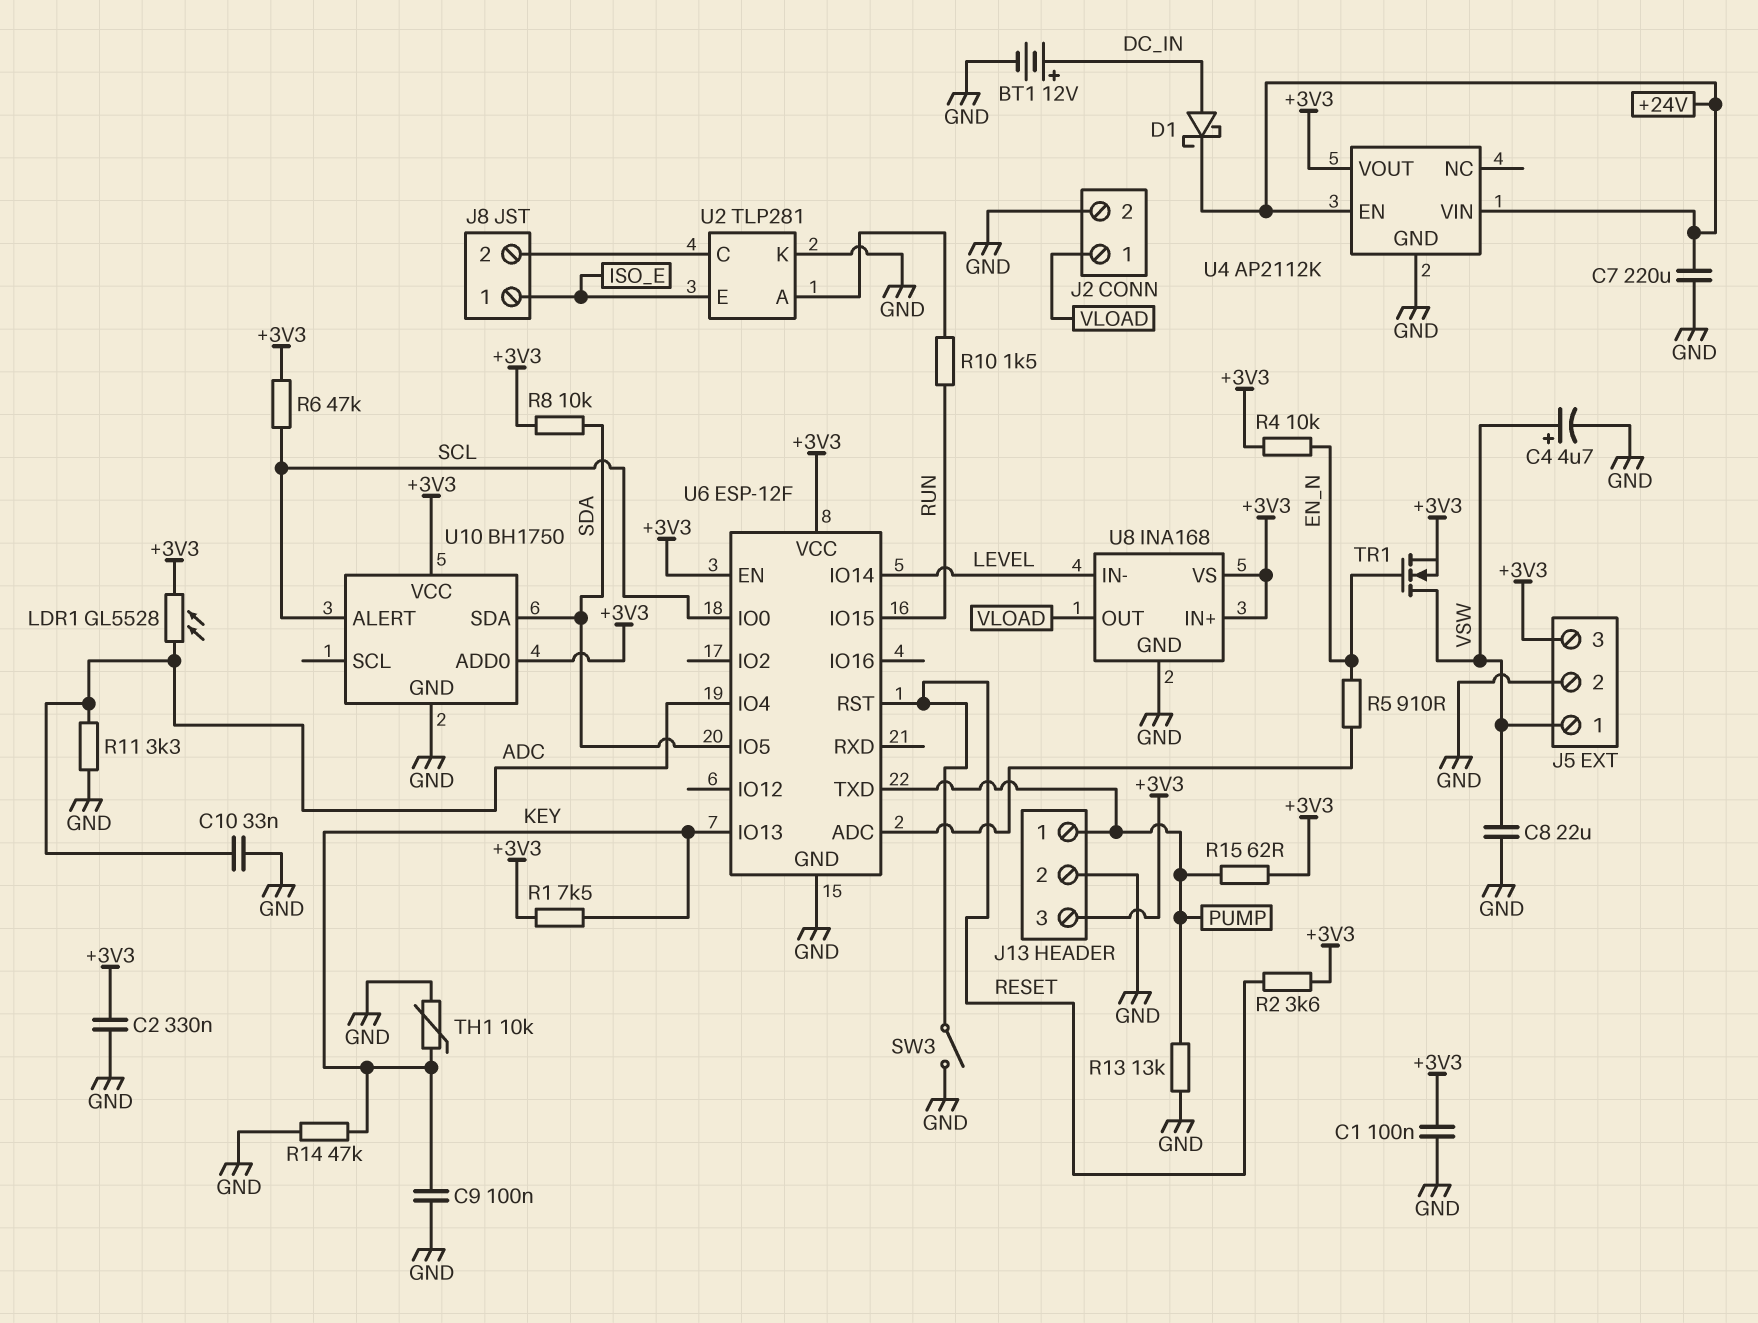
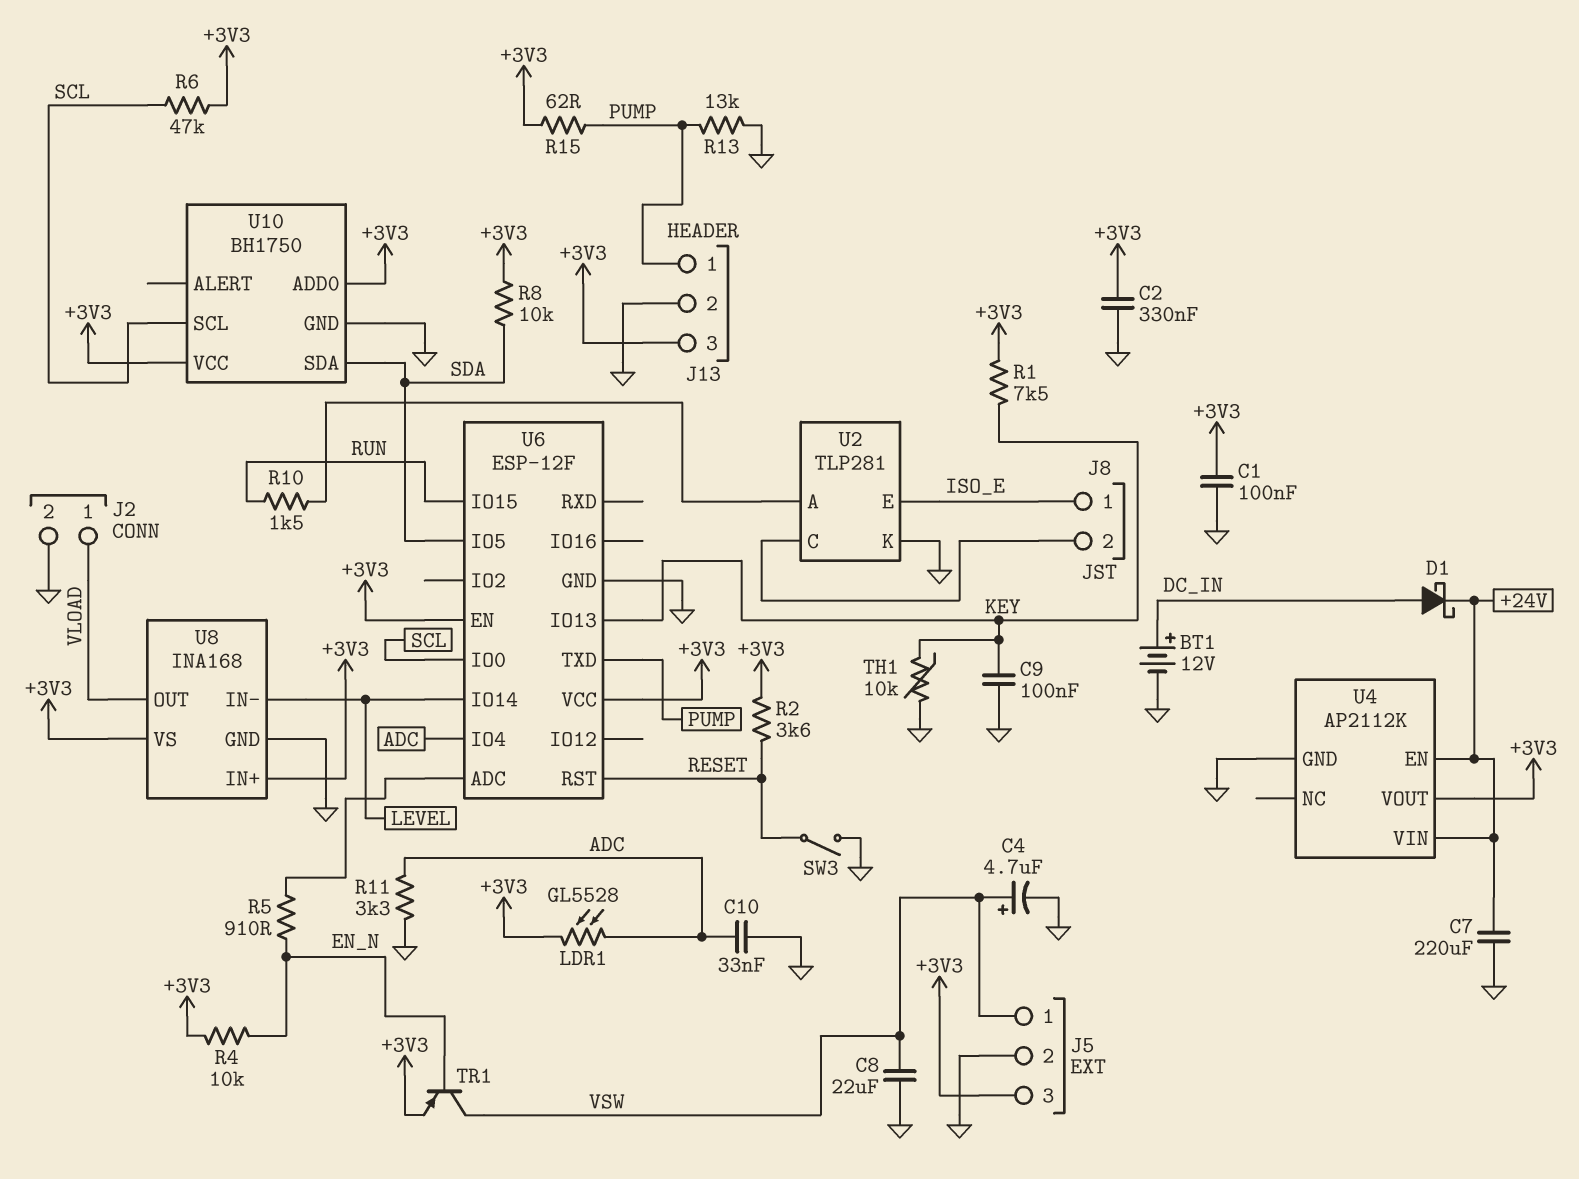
R14: 47k (GND, KEY) -> none
TR1: NMOS (G EN_N, D VSW, S +3V3) -> PNP (B EN_N, C VSW, E +3V3)
U10 pin ALERT: SCL -> none
U10 pin SCL: none -> SCL

